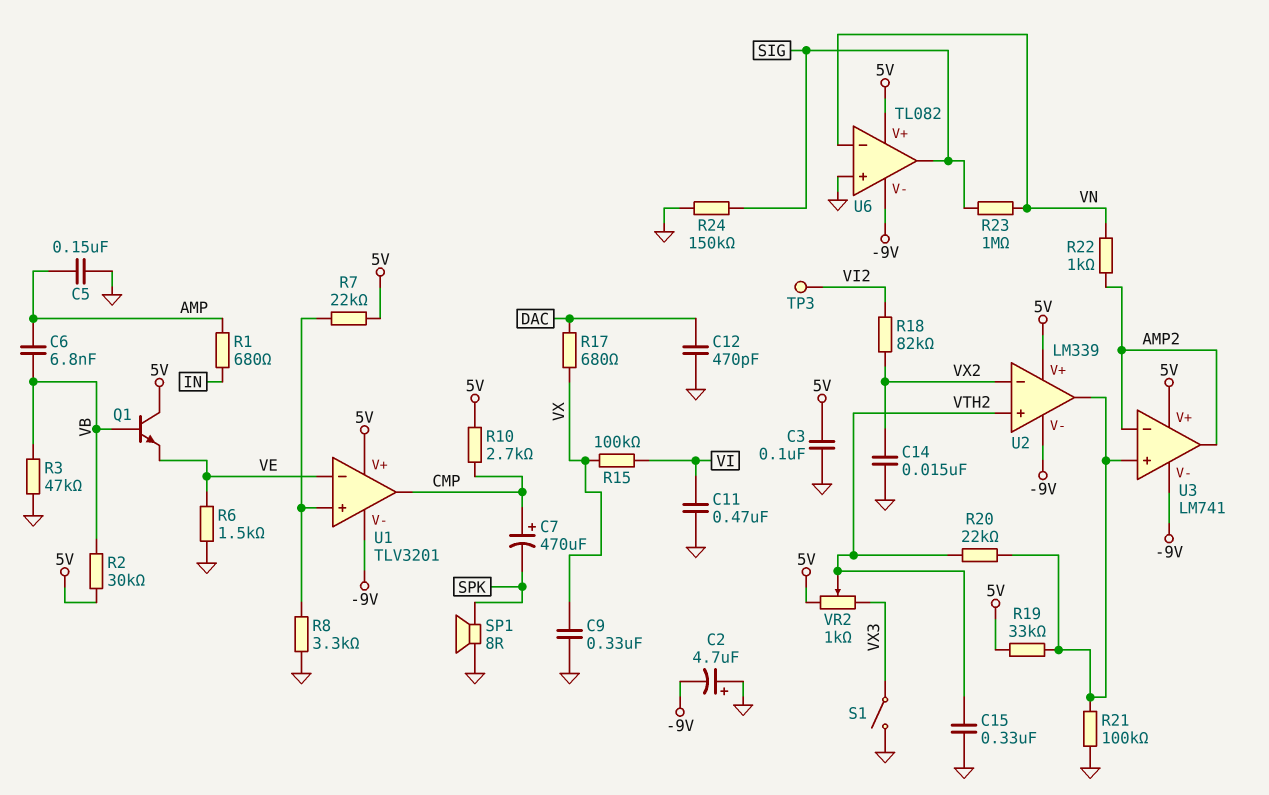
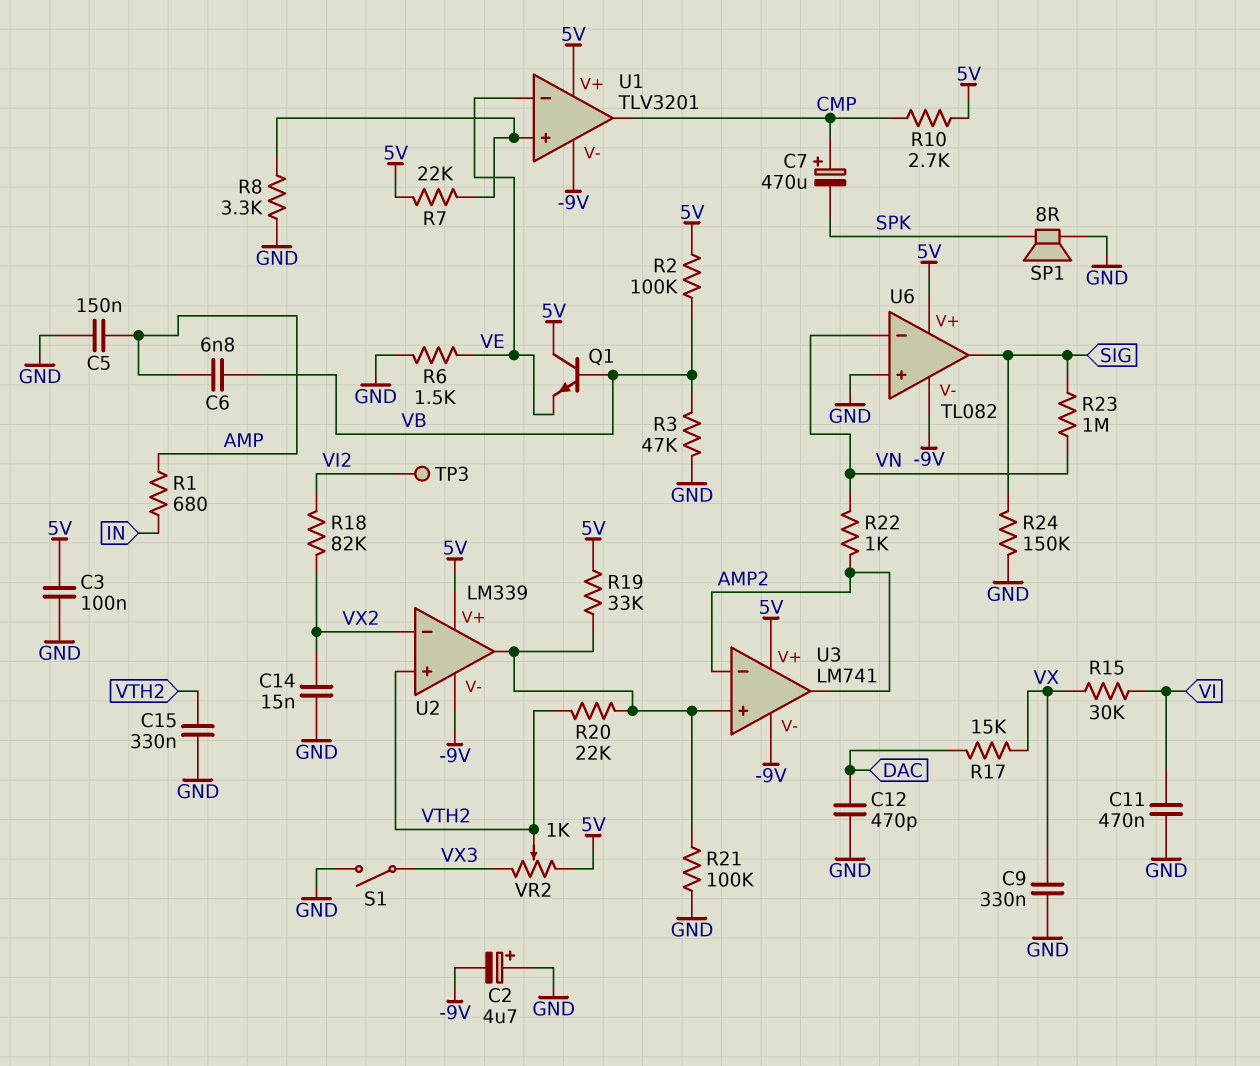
R2: 30k (5V, VB) -> 100k (5V, VB)
R15: 100k (VI, VX) -> 30k (VI, VX)
R17: 680 (DAC, VX) -> 15k (DAC, VX)

